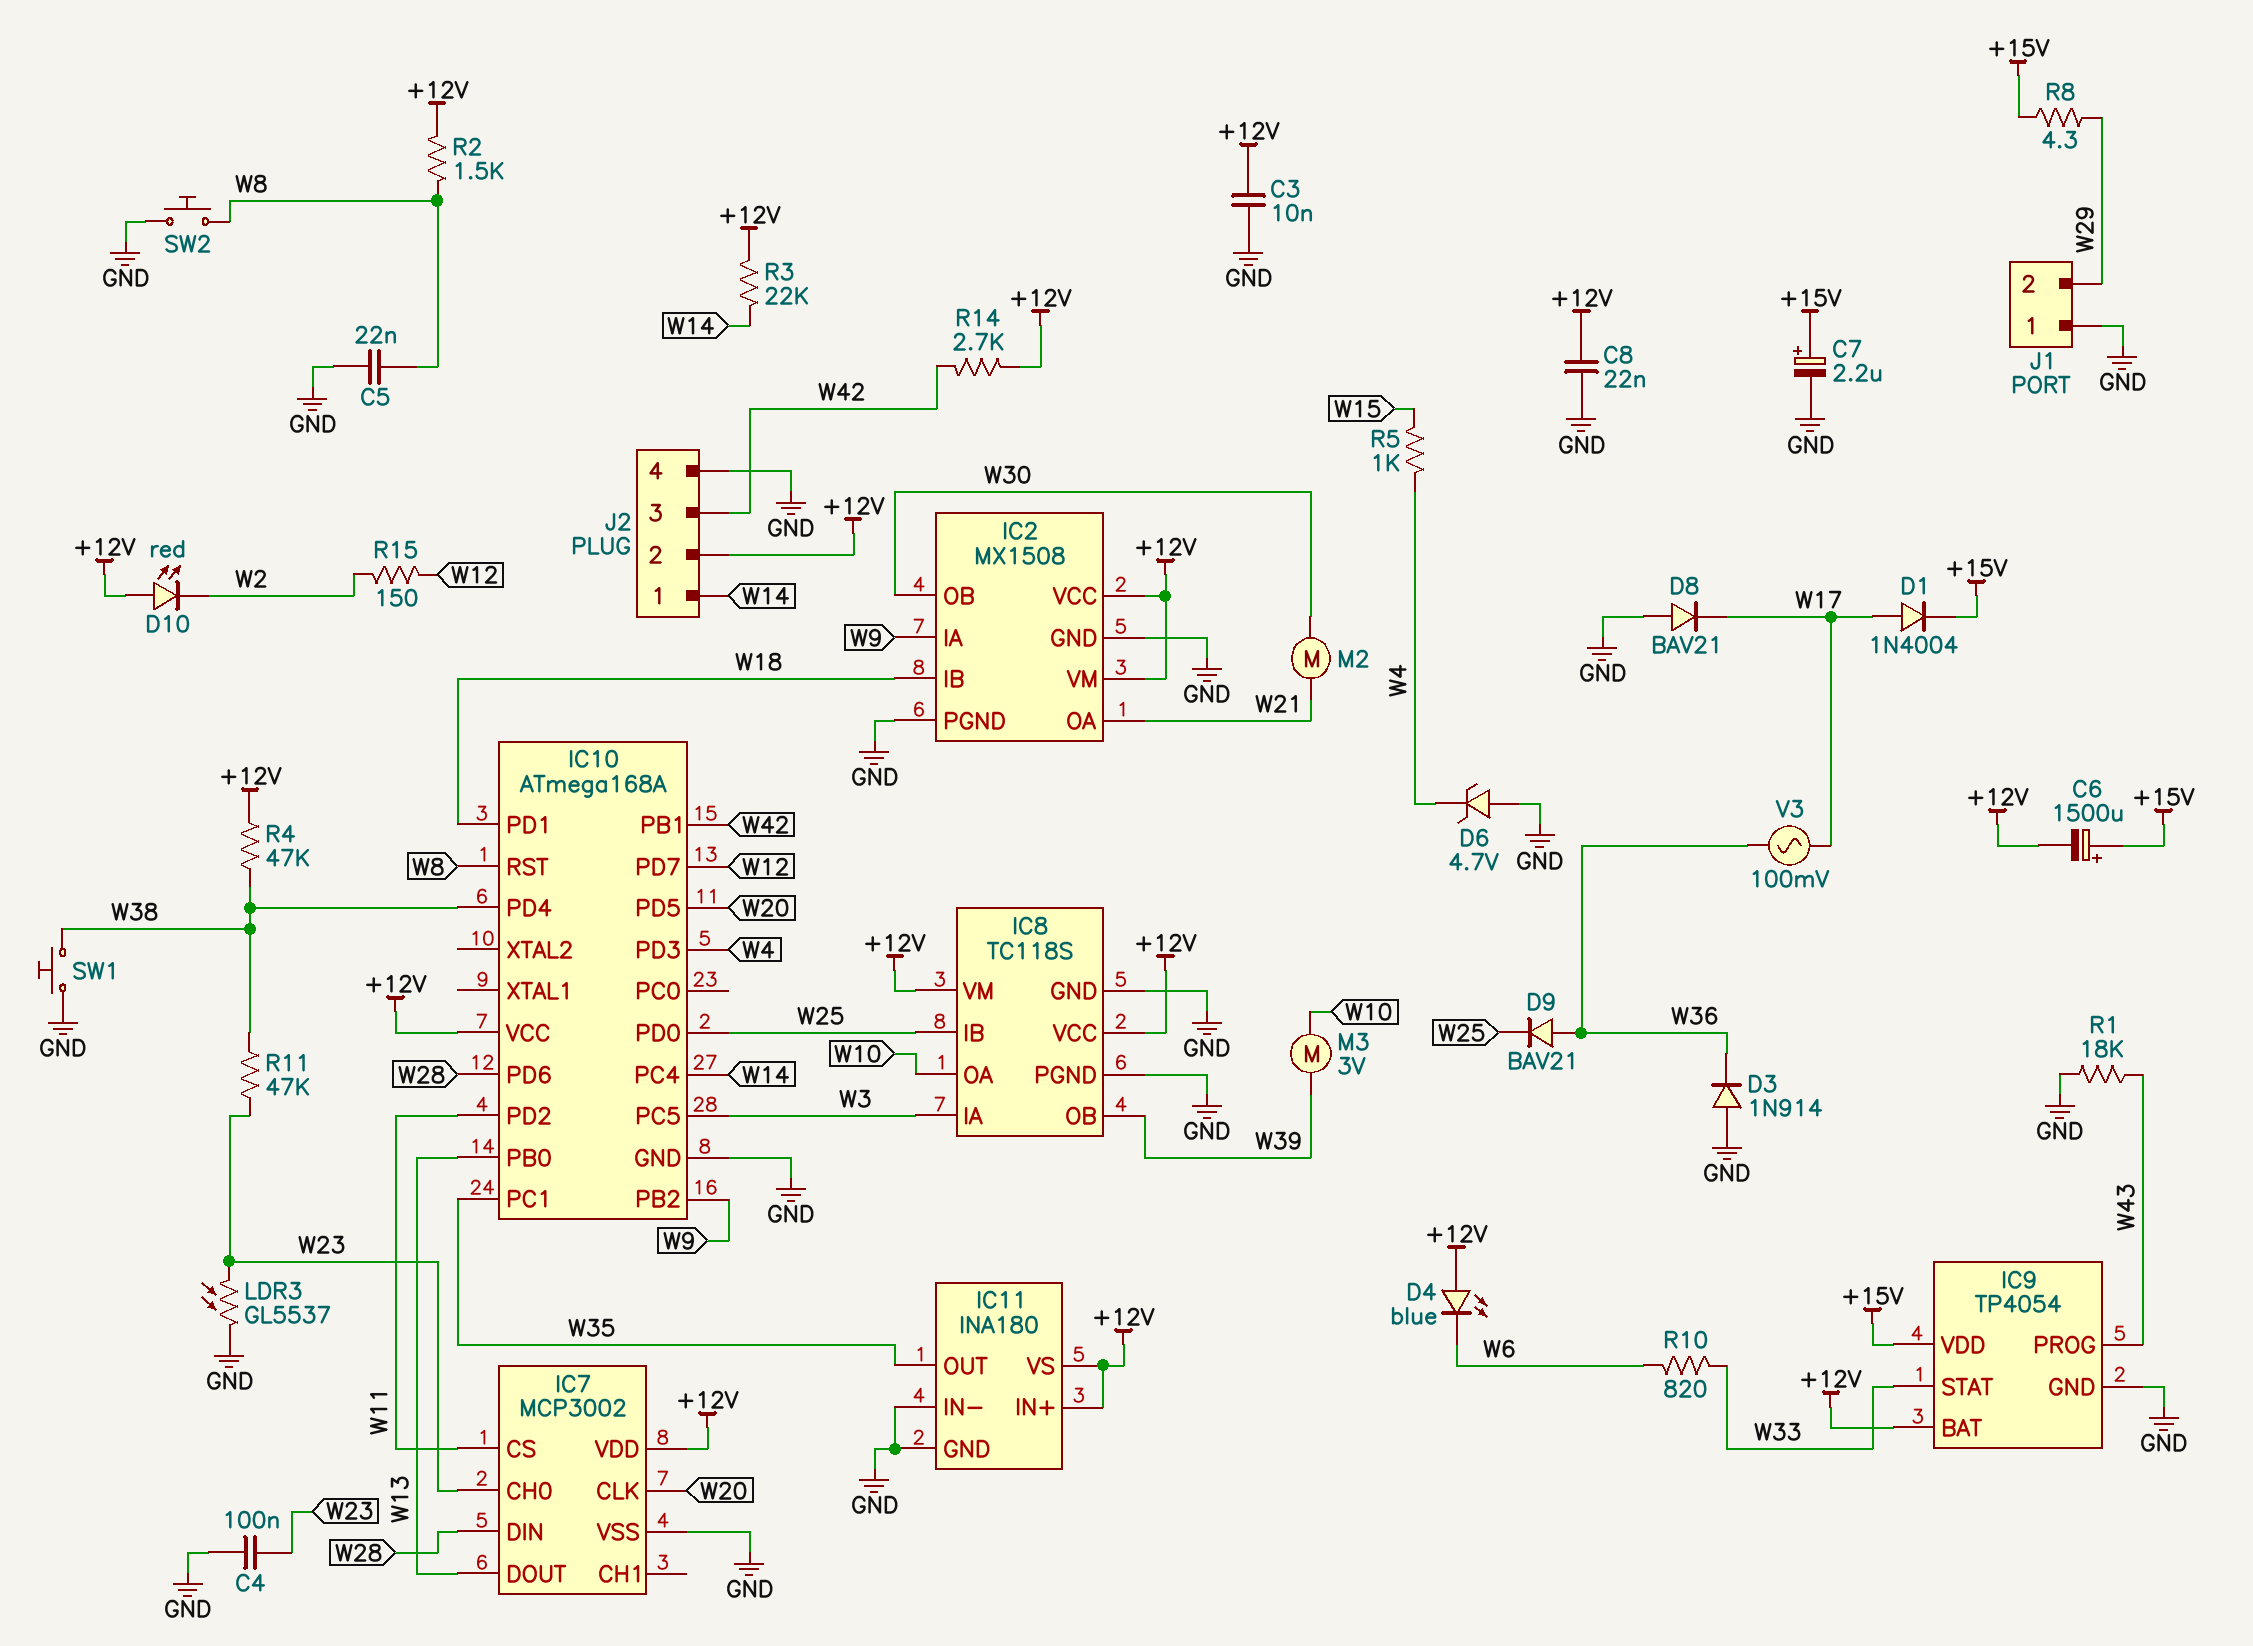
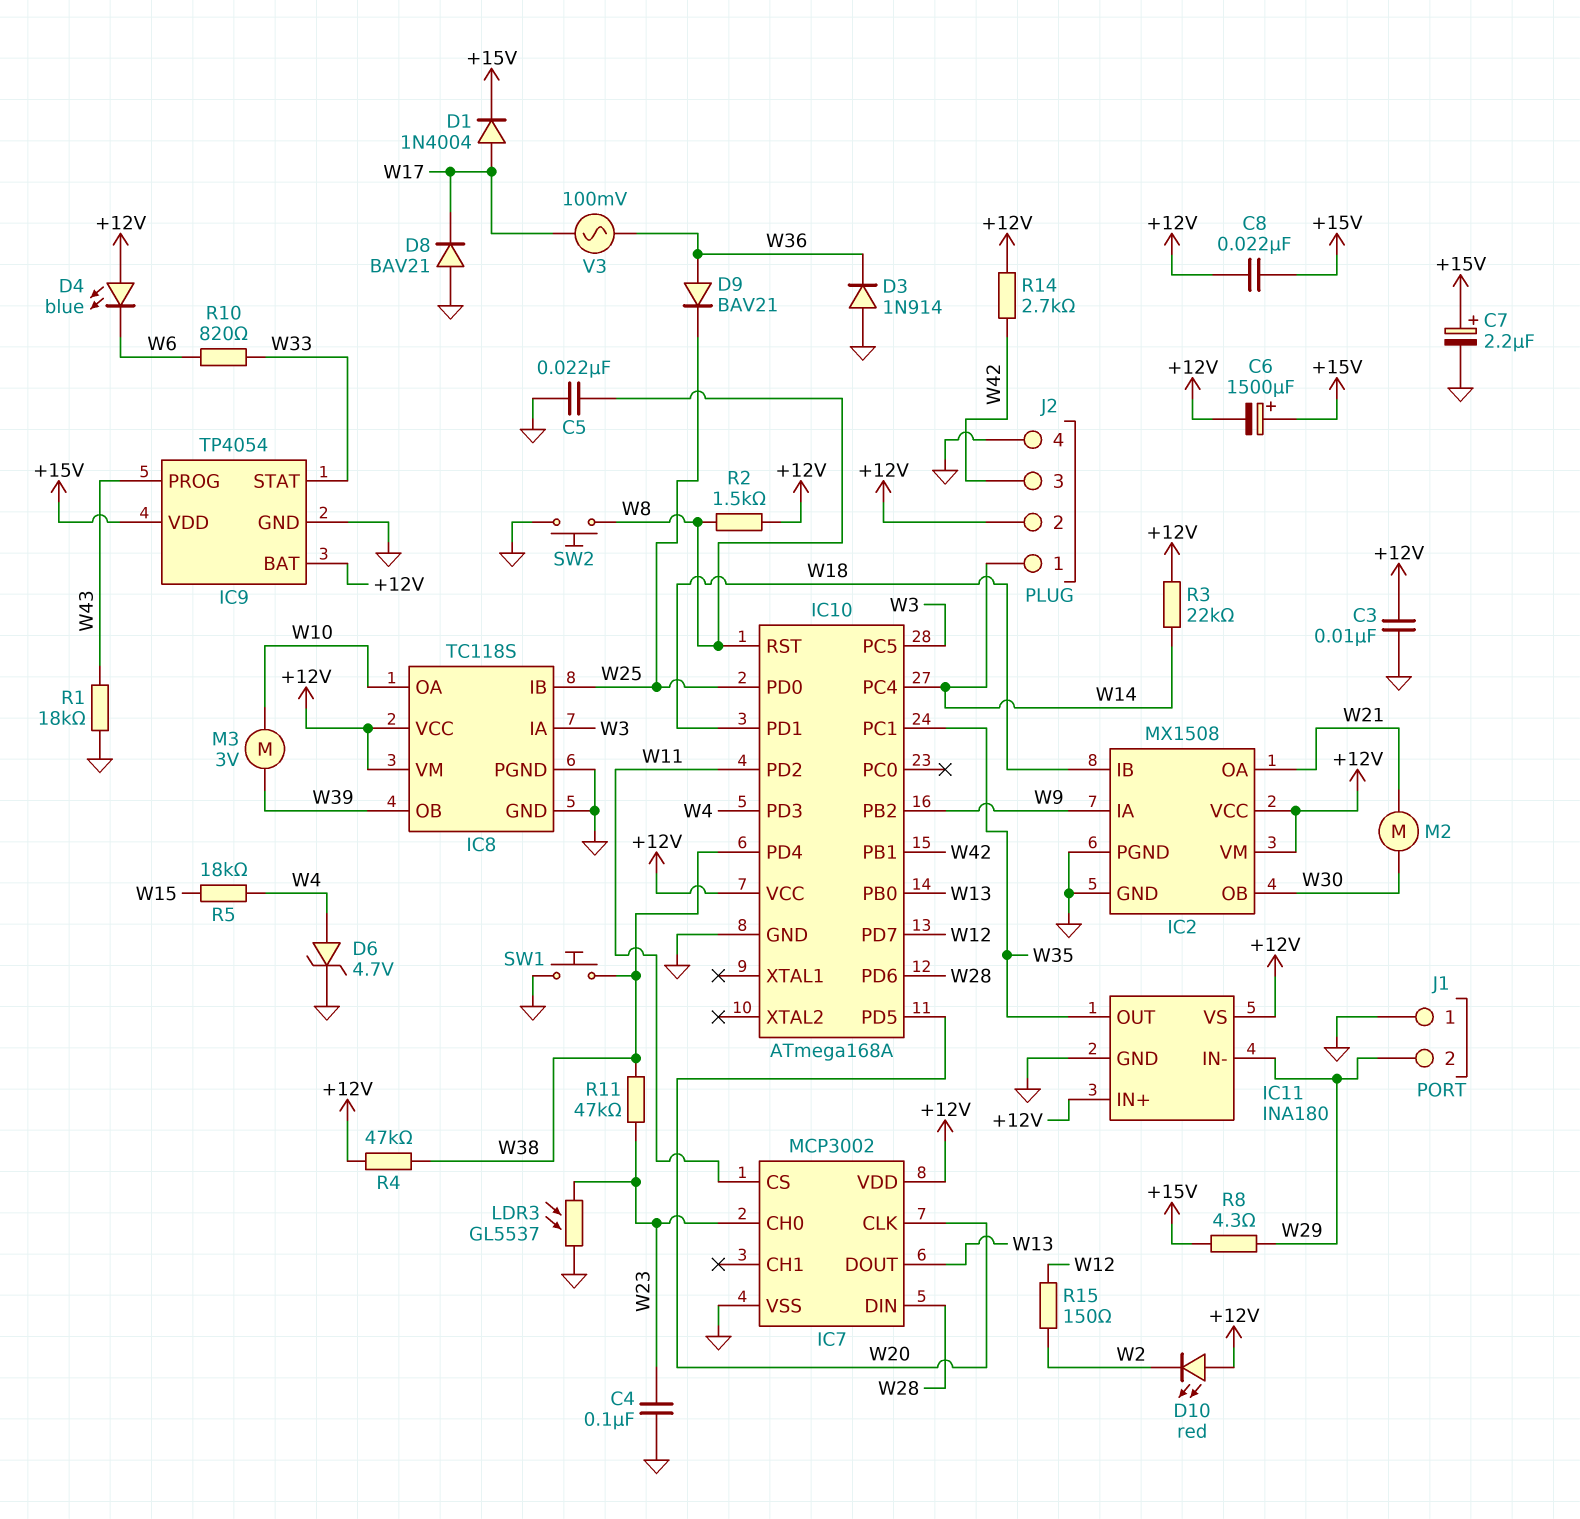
C8: 22nF (+12V, GND) -> 22nF (+12V, +15V)
D6: zener 4.7V (A GND, K W4) -> zener 4.7V (A W4, K GND)
IC11 pin IN-: GND -> W29
R5: 1k (W4, W15) -> 18k (W4, W15)

